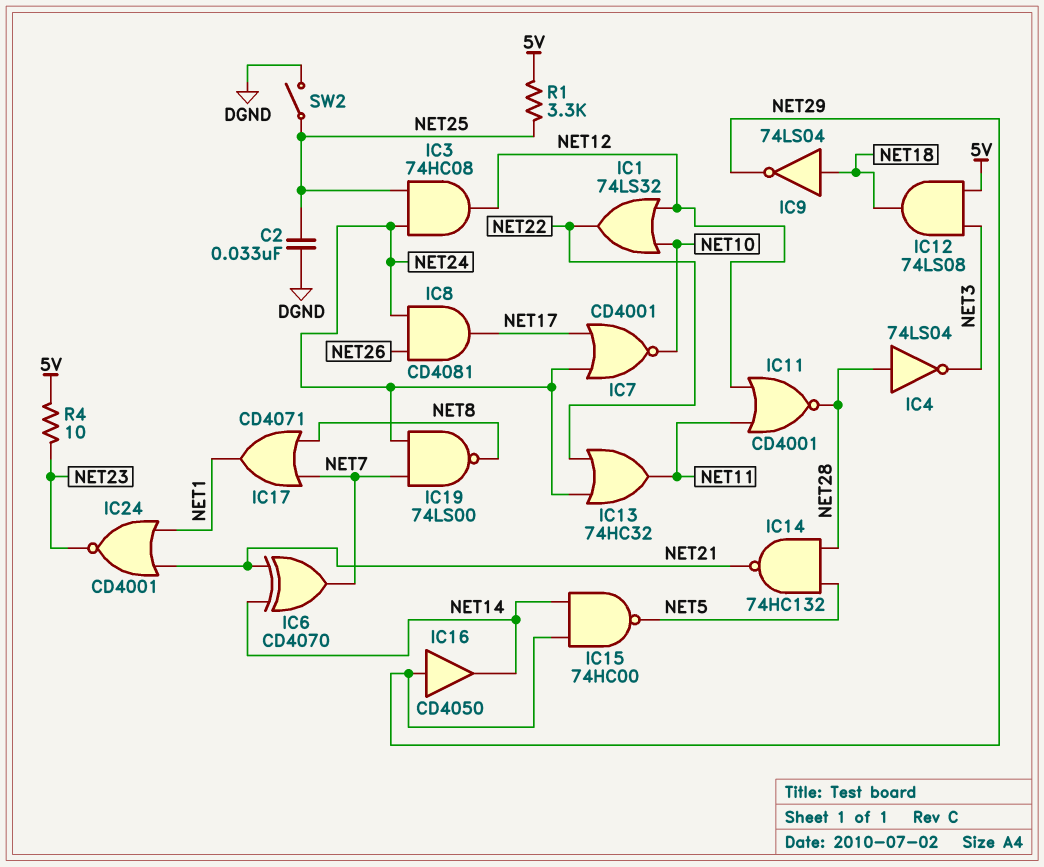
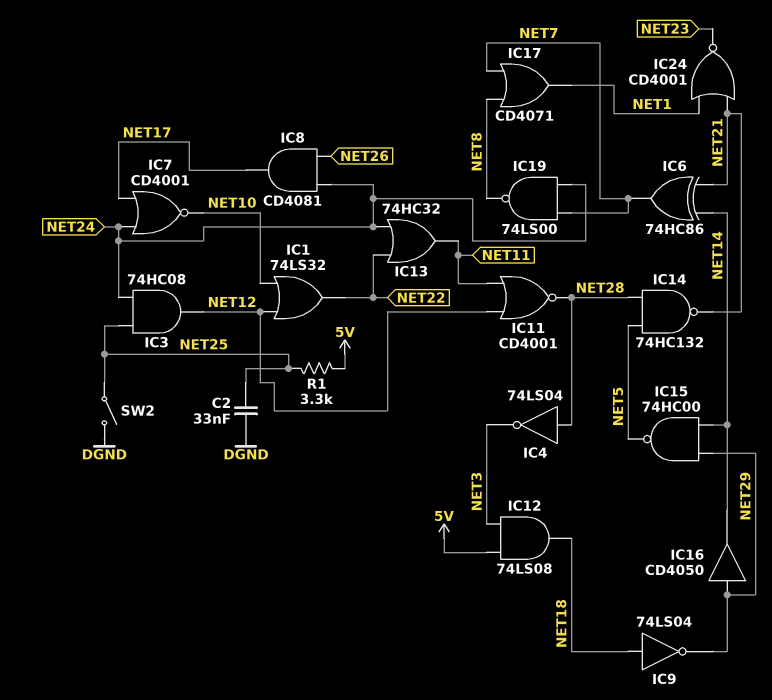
IC6: XOR CD4070 (in NET14, in NET21, out NET7) -> XOR 74HC86 (in NET14, in NET21, out NET7)
R4: 10 (5V, NET23) -> none

